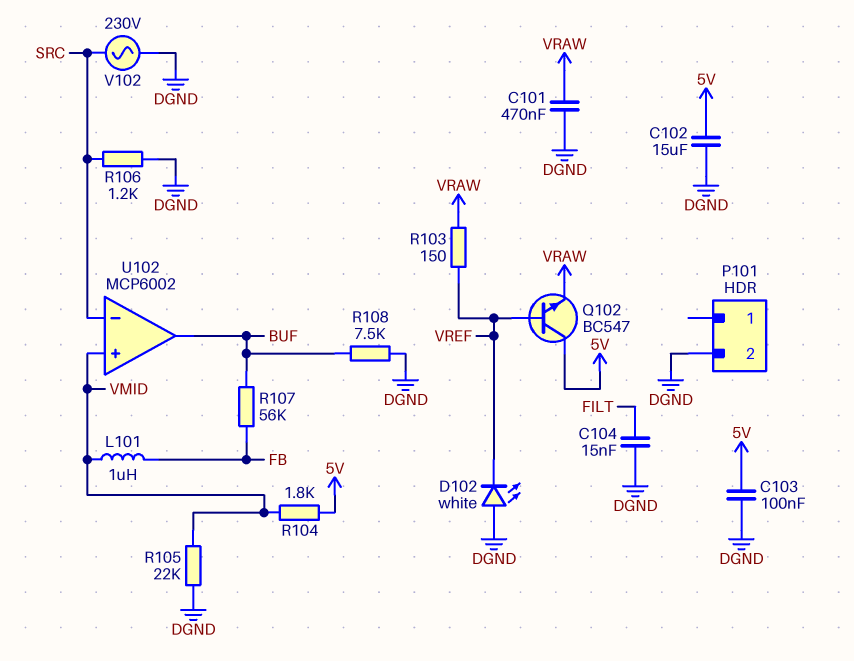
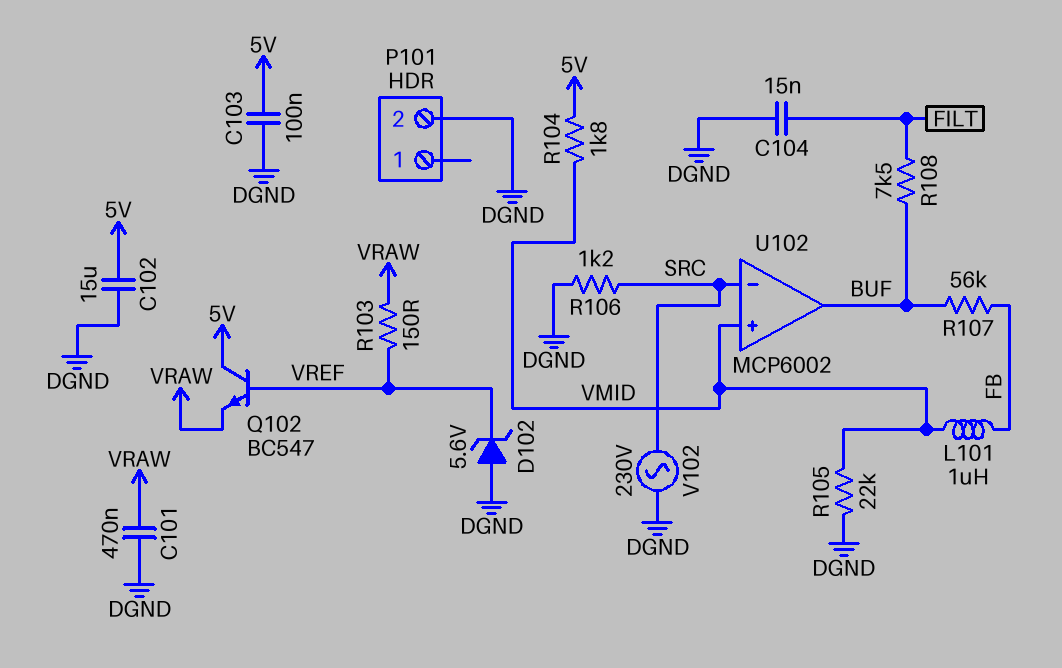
D102: LED white (A DGND, K VREF) -> zener 5.6V (A DGND, K VREF)
R108: 7.5k (BUF, DGND) -> 7.5k (BUF, FILT)

